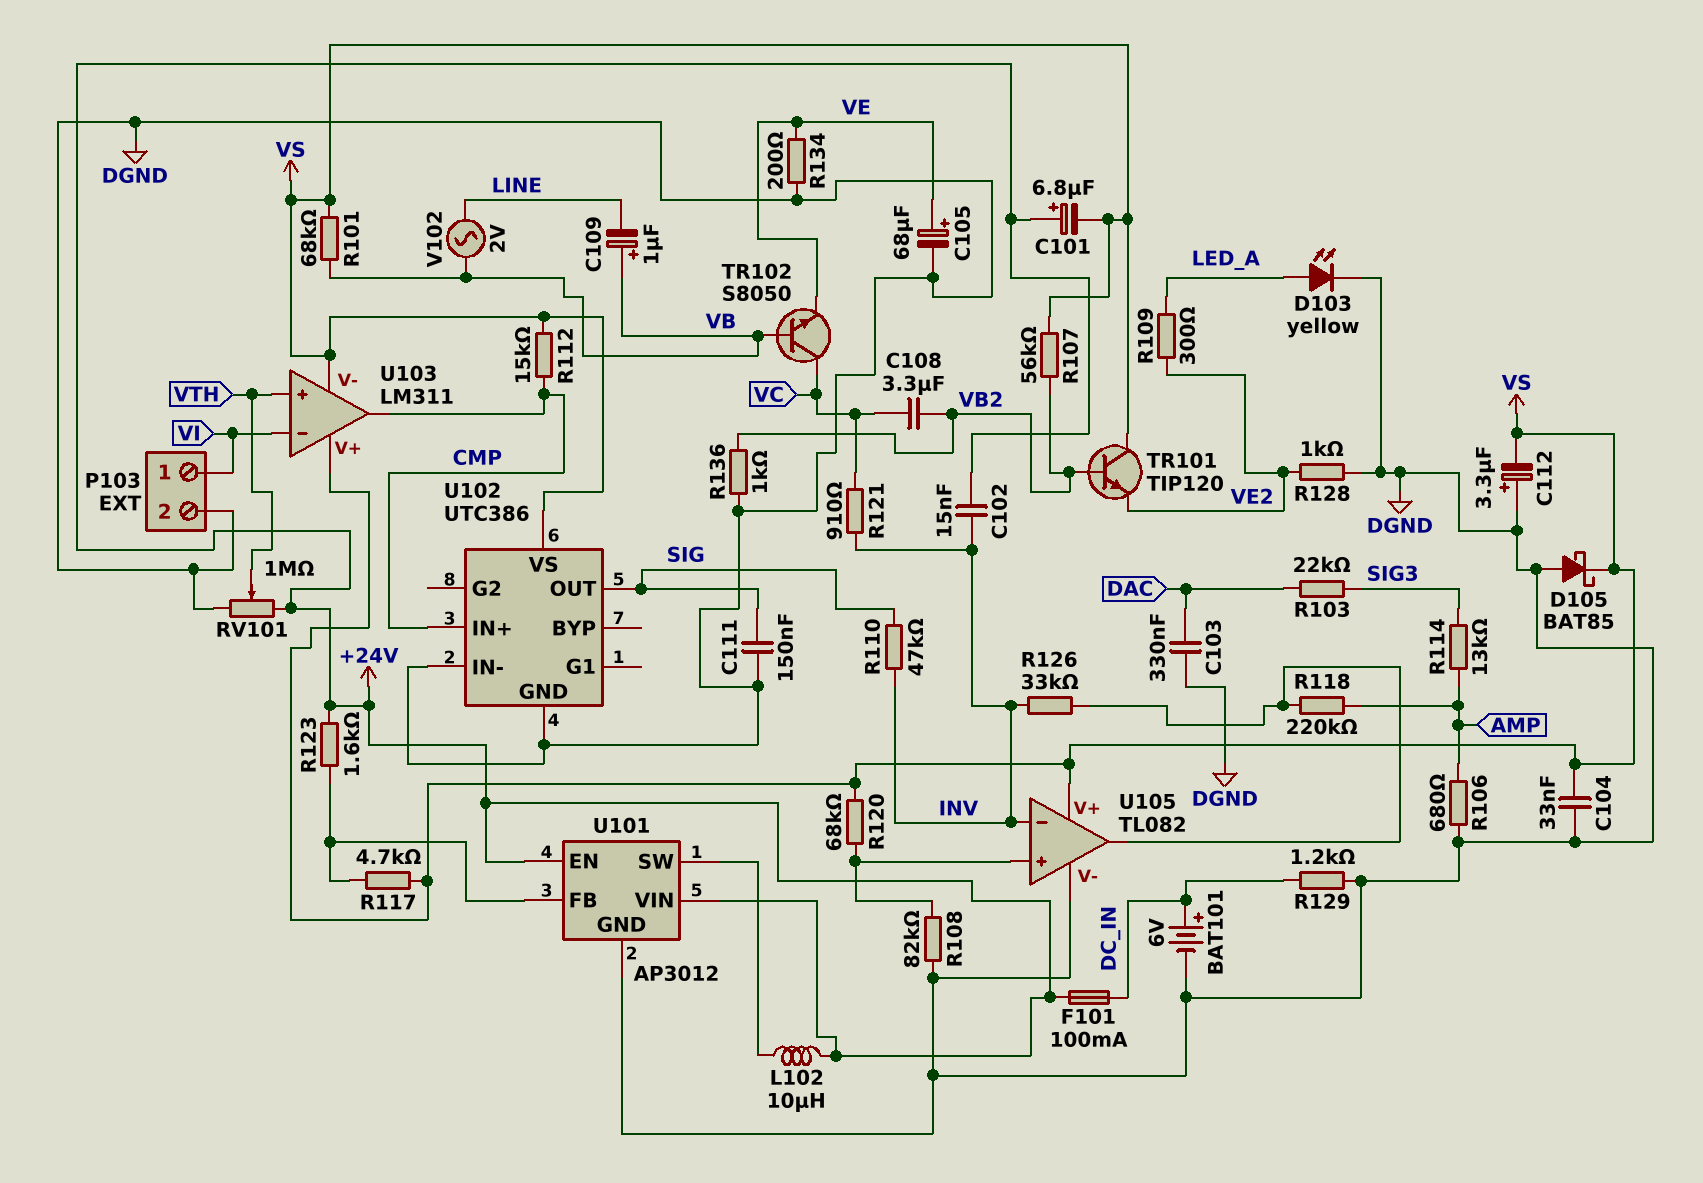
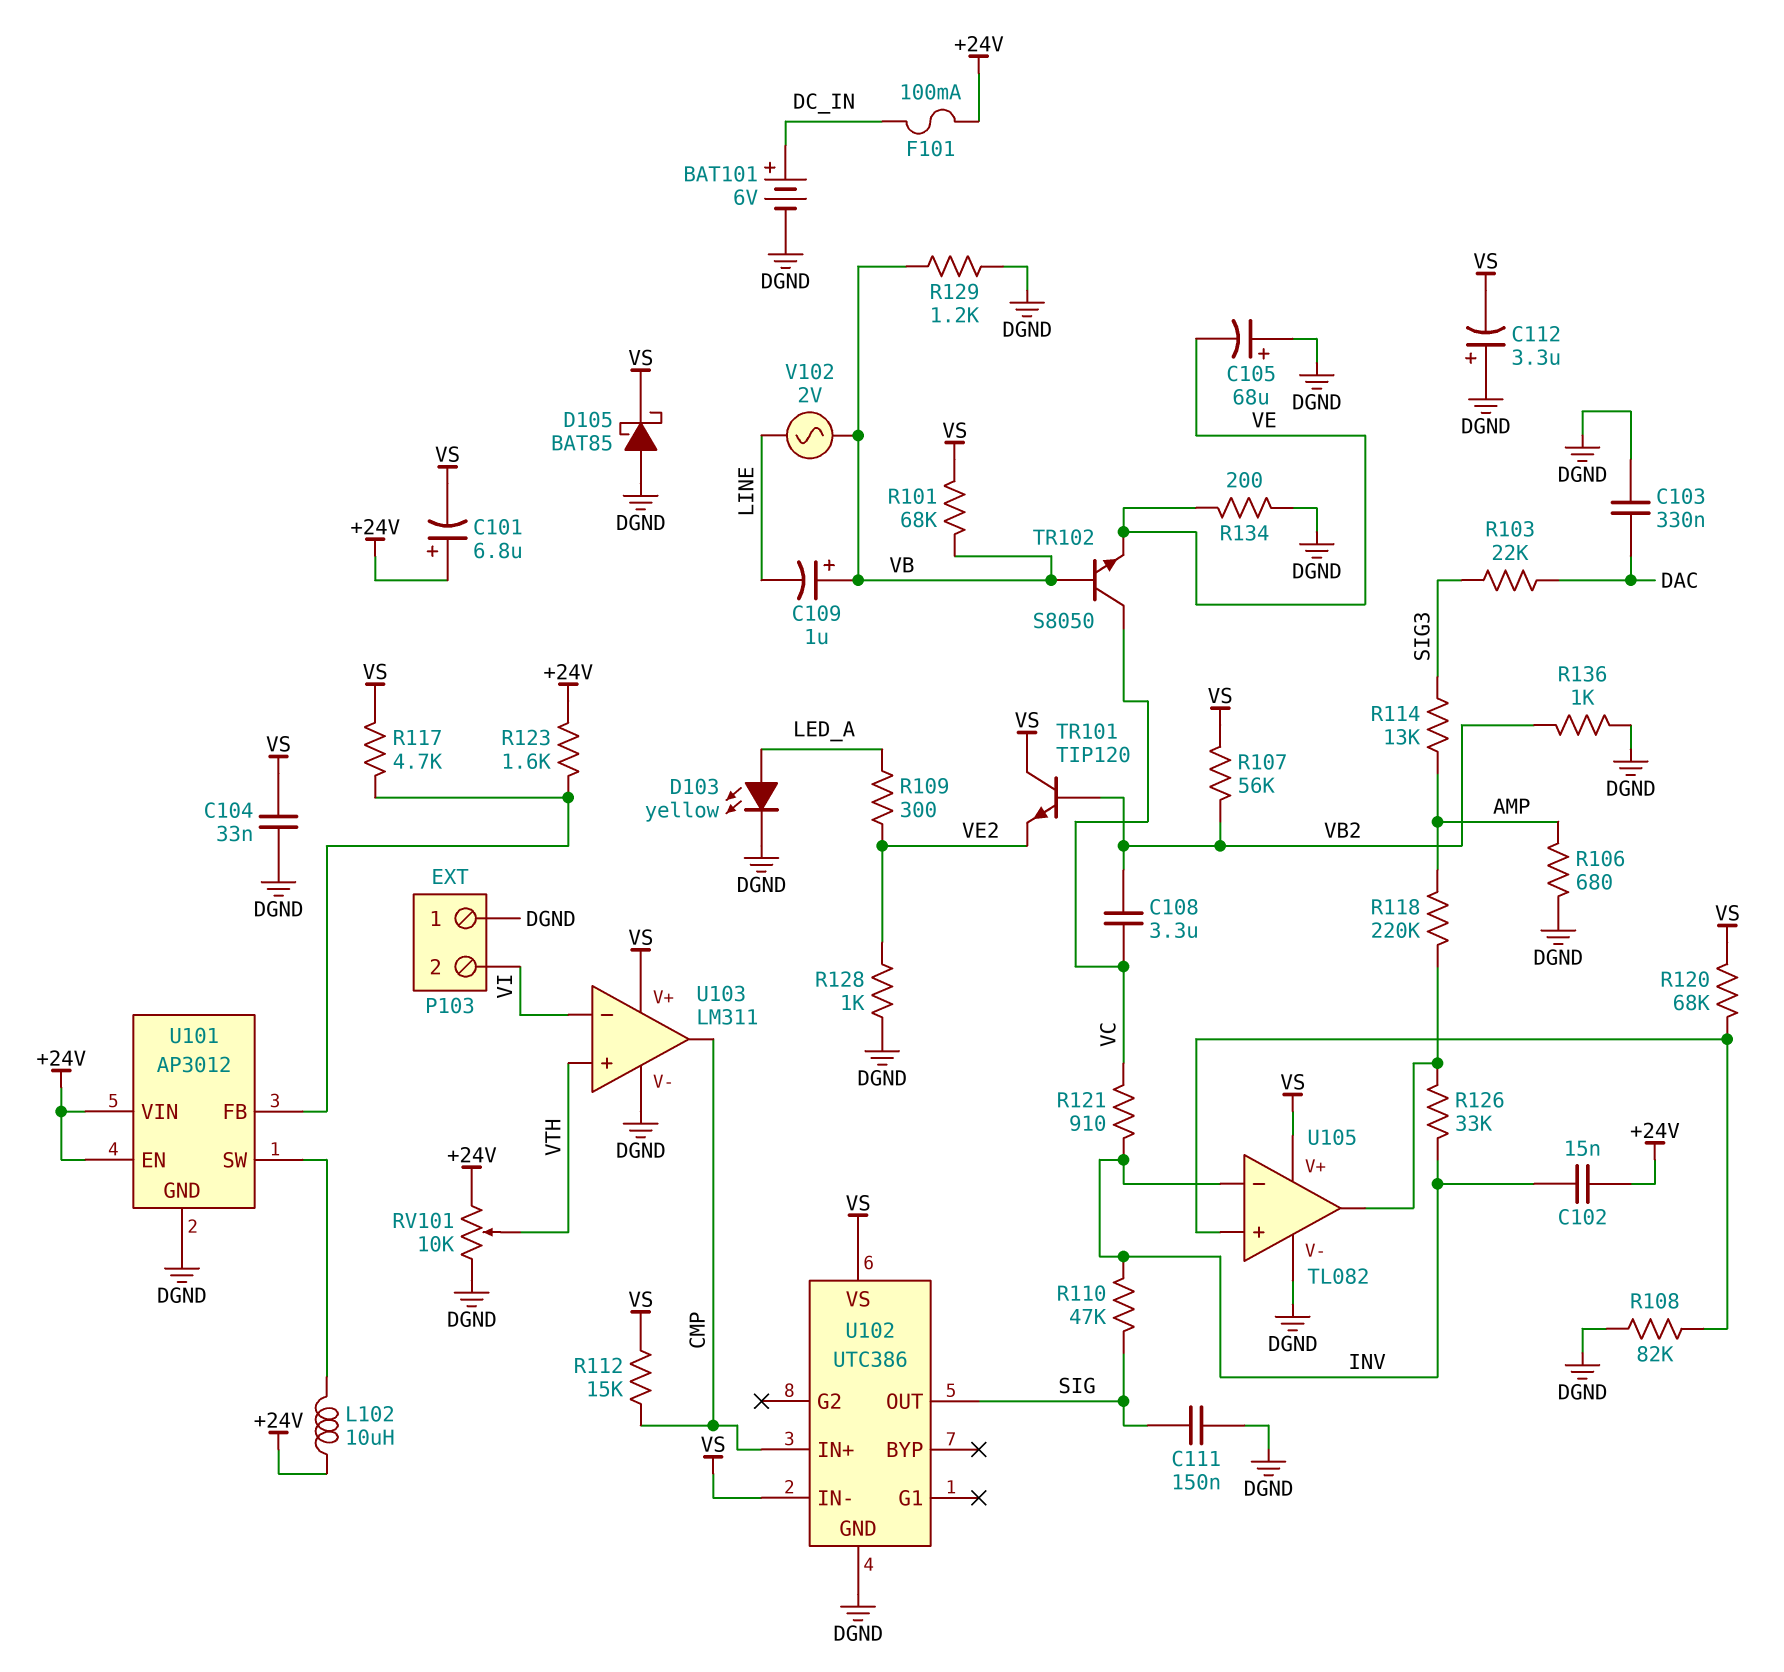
C105: 68uF (plus VE, minus DGND) -> 68uF (plus DGND, minus VE)
P103 pin 1: VI -> DGND
P103 pin 2: DGND -> VI
R129: 1.2k (DC_IN, DGND) -> 1.2k (DGND, VB)
RV101: 1M (+24V, DGND, wiper VTH) -> 10k (+24V, DGND, wiper VTH)
U102 pin IN-: DGND -> VS
U103 pin V-: VS -> DGND

